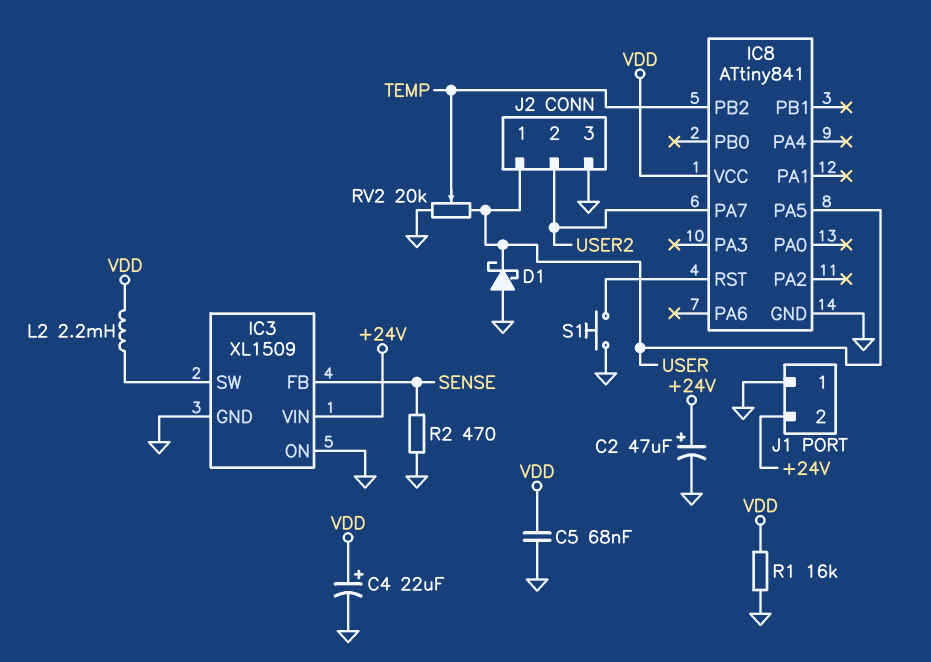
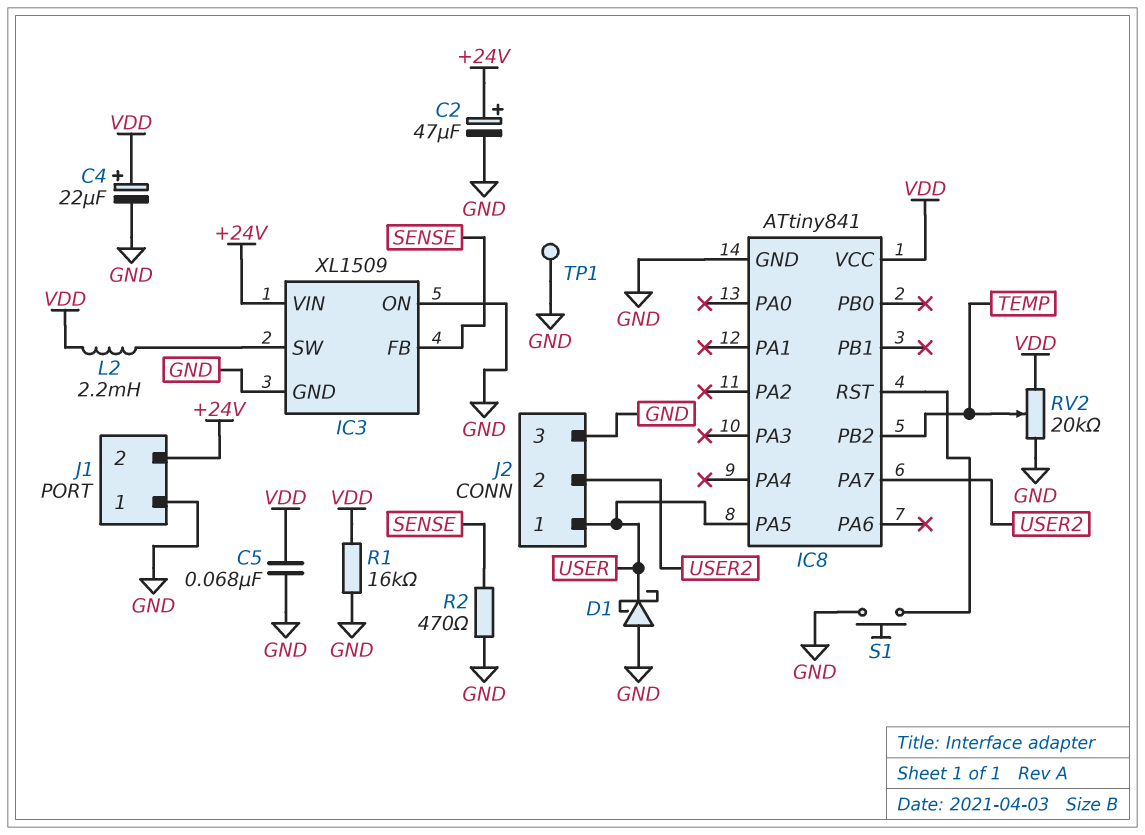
RV2: 20k (GND, USER, wiper TEMP) -> 20k (GND, VDD, wiper TEMP)
TP1: none -> test point (GND)

